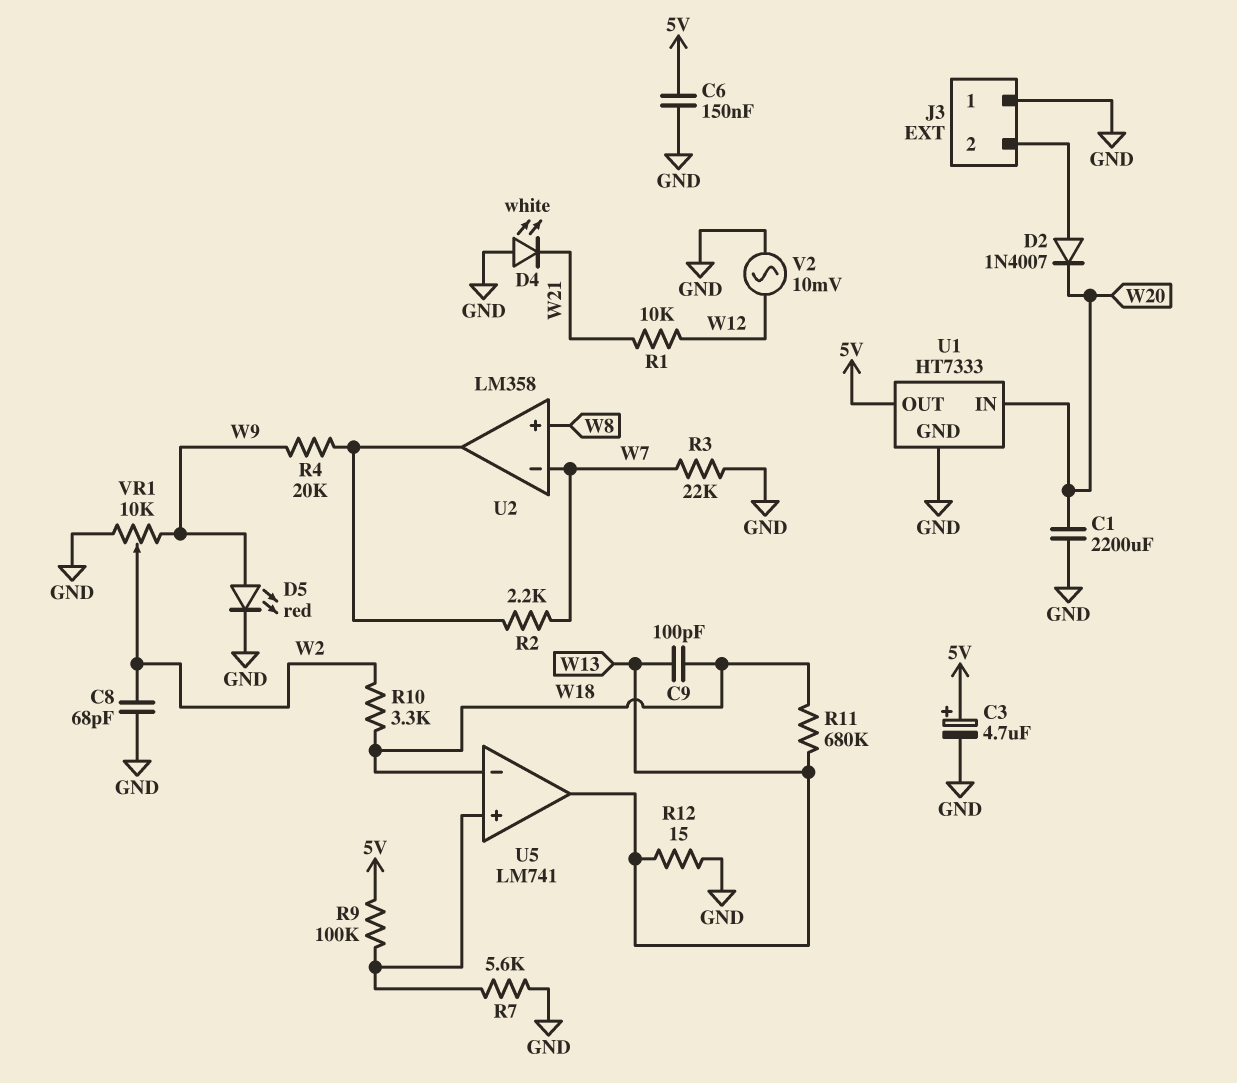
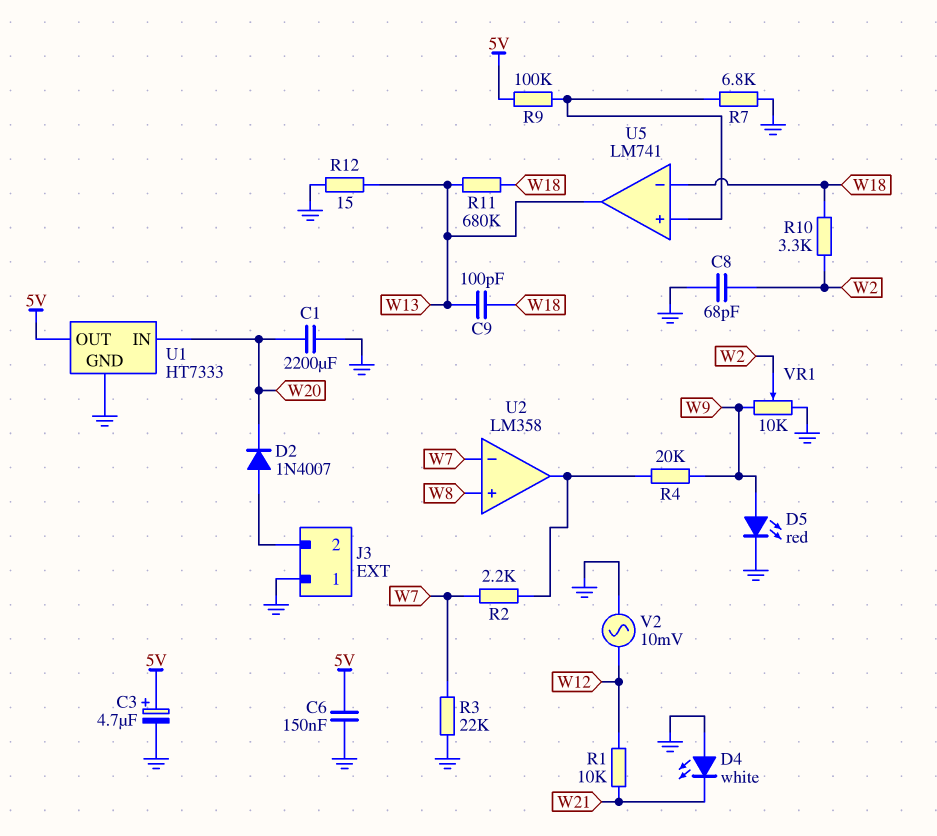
R7: 5.6k (GND, U5/in+) -> 6.8k (GND, U5/in+)

